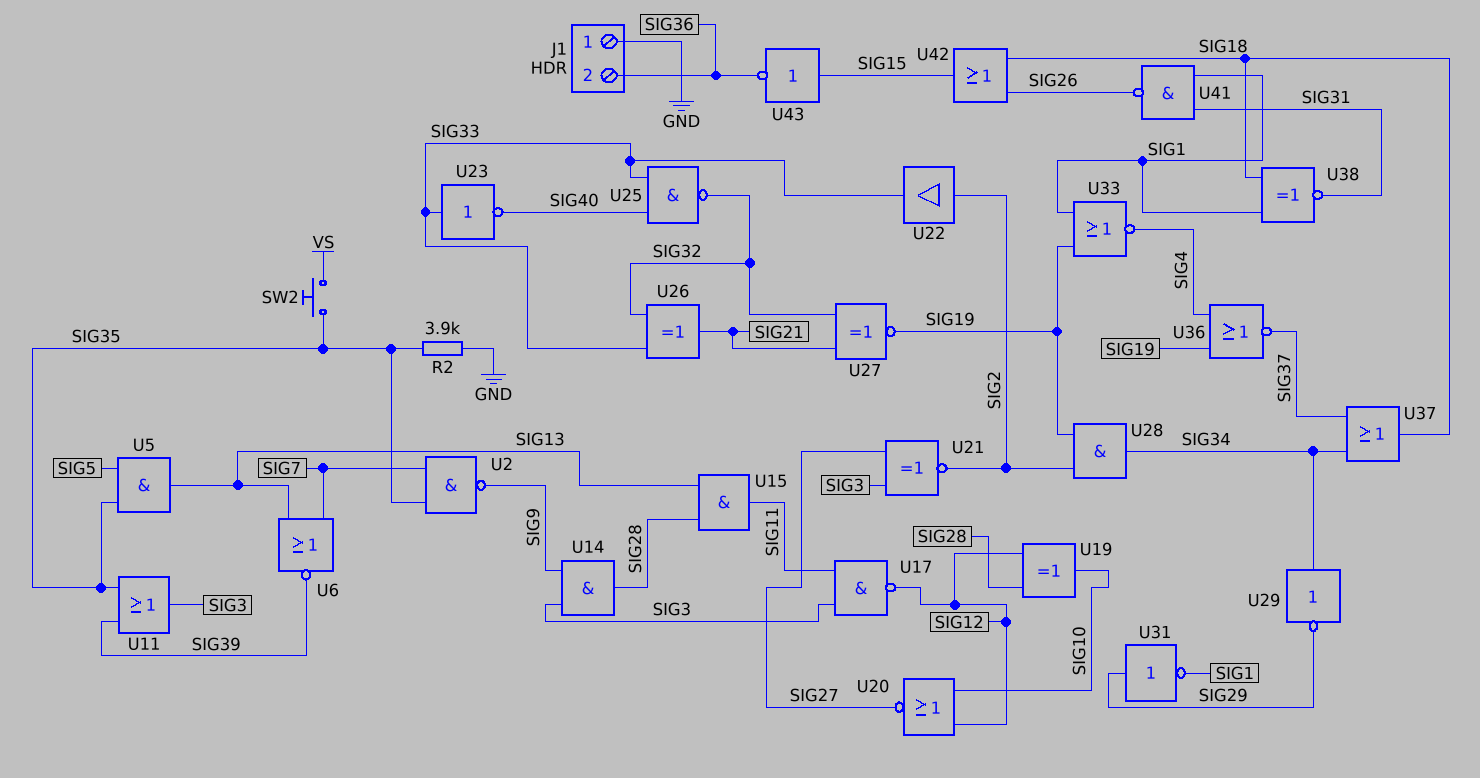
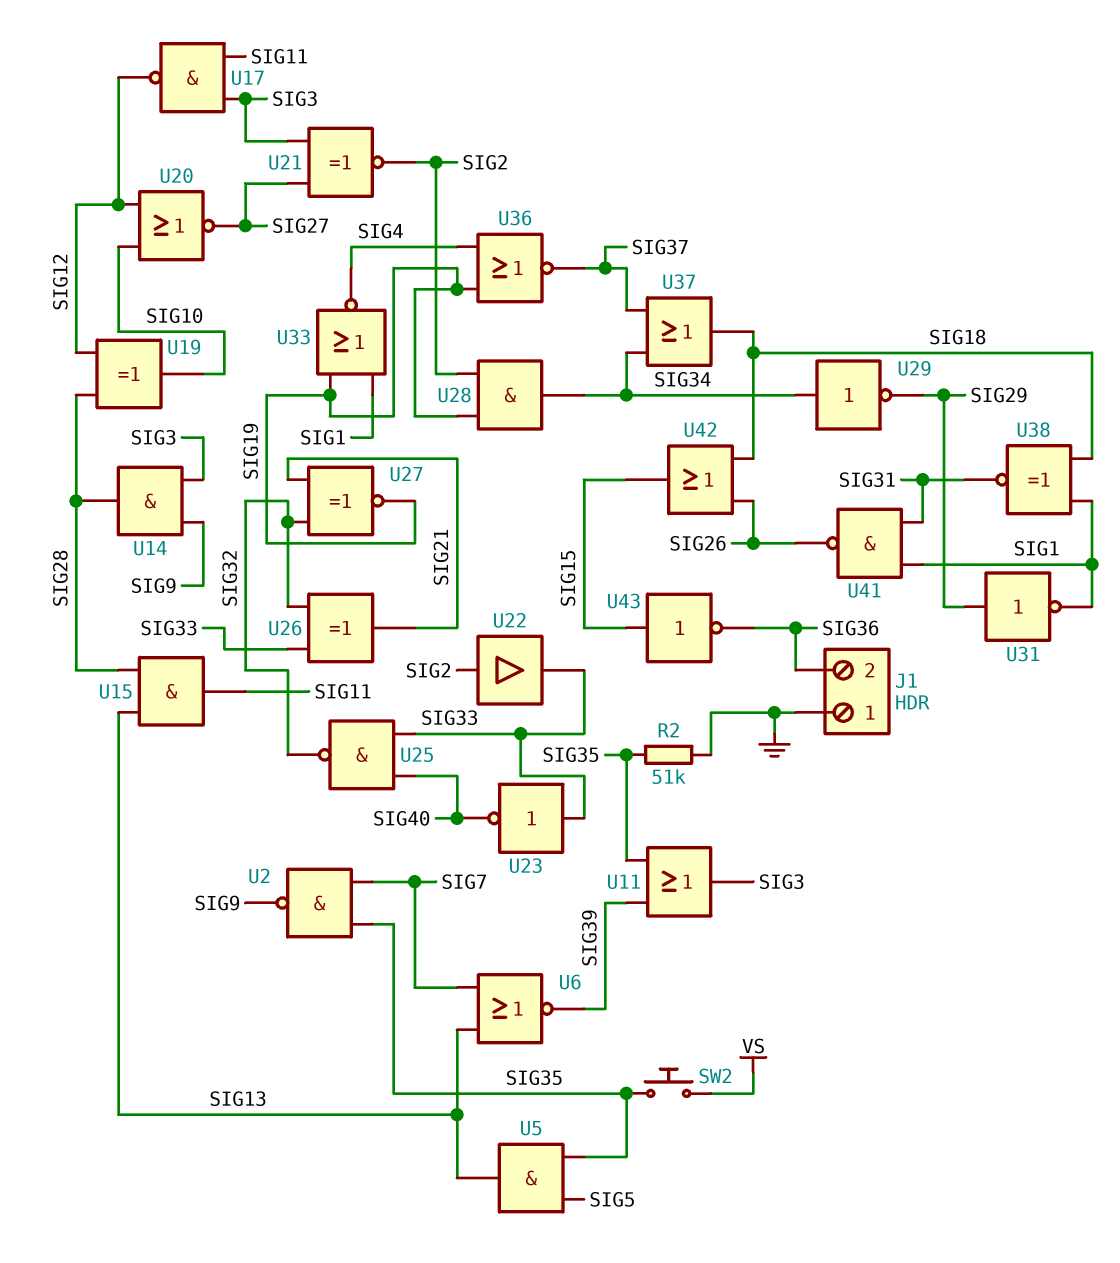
R2: 3.9k (GND, SIG35) -> 51k (GND, SIG35)

